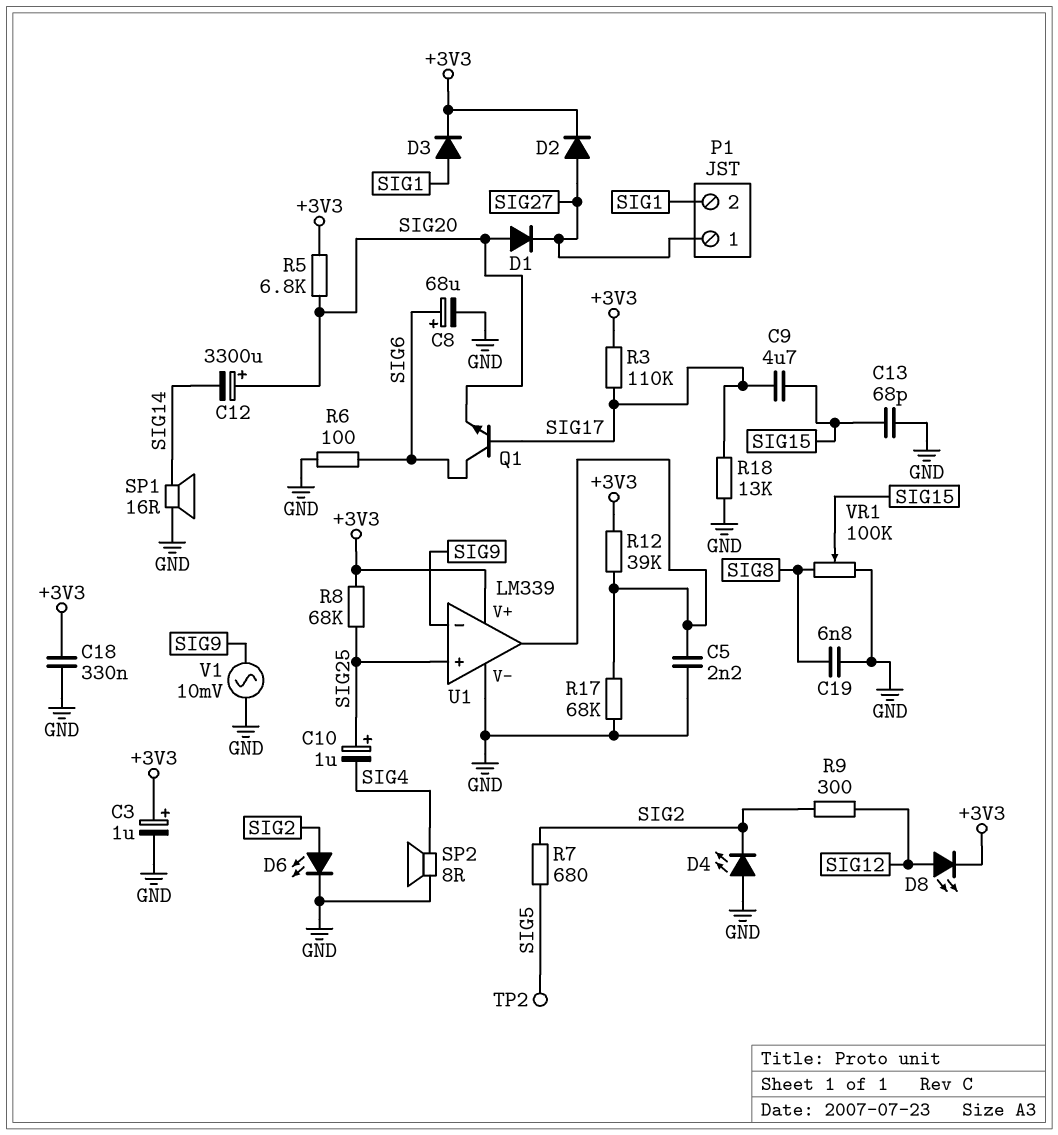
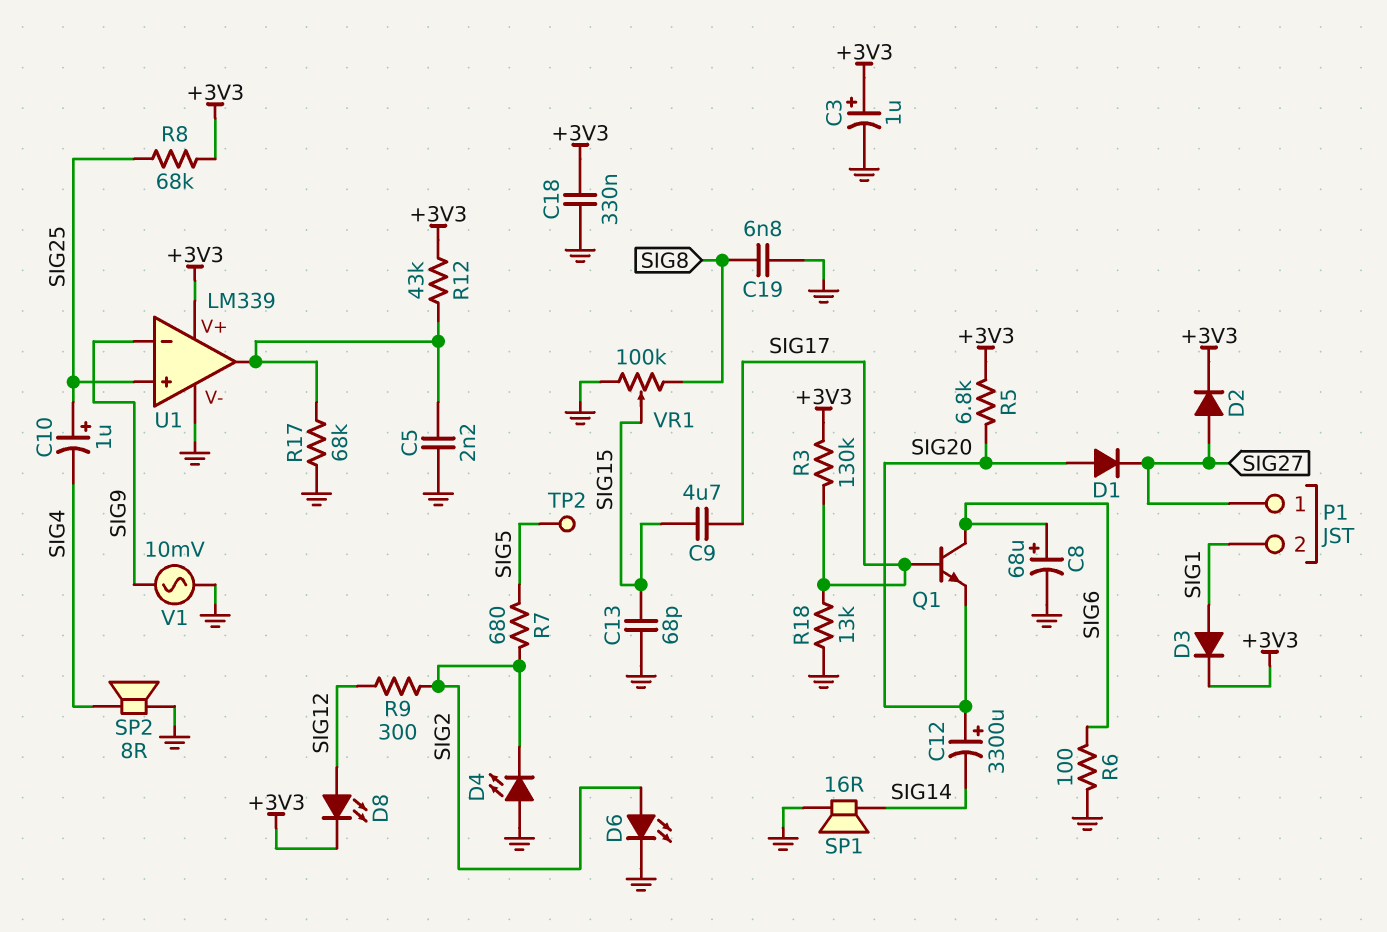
R3: 110k (+3V3, SIG17) -> 130k (+3V3, SIG17)
R12: 39k (+3V3, U1/out) -> 43k (+3V3, U1/out)

